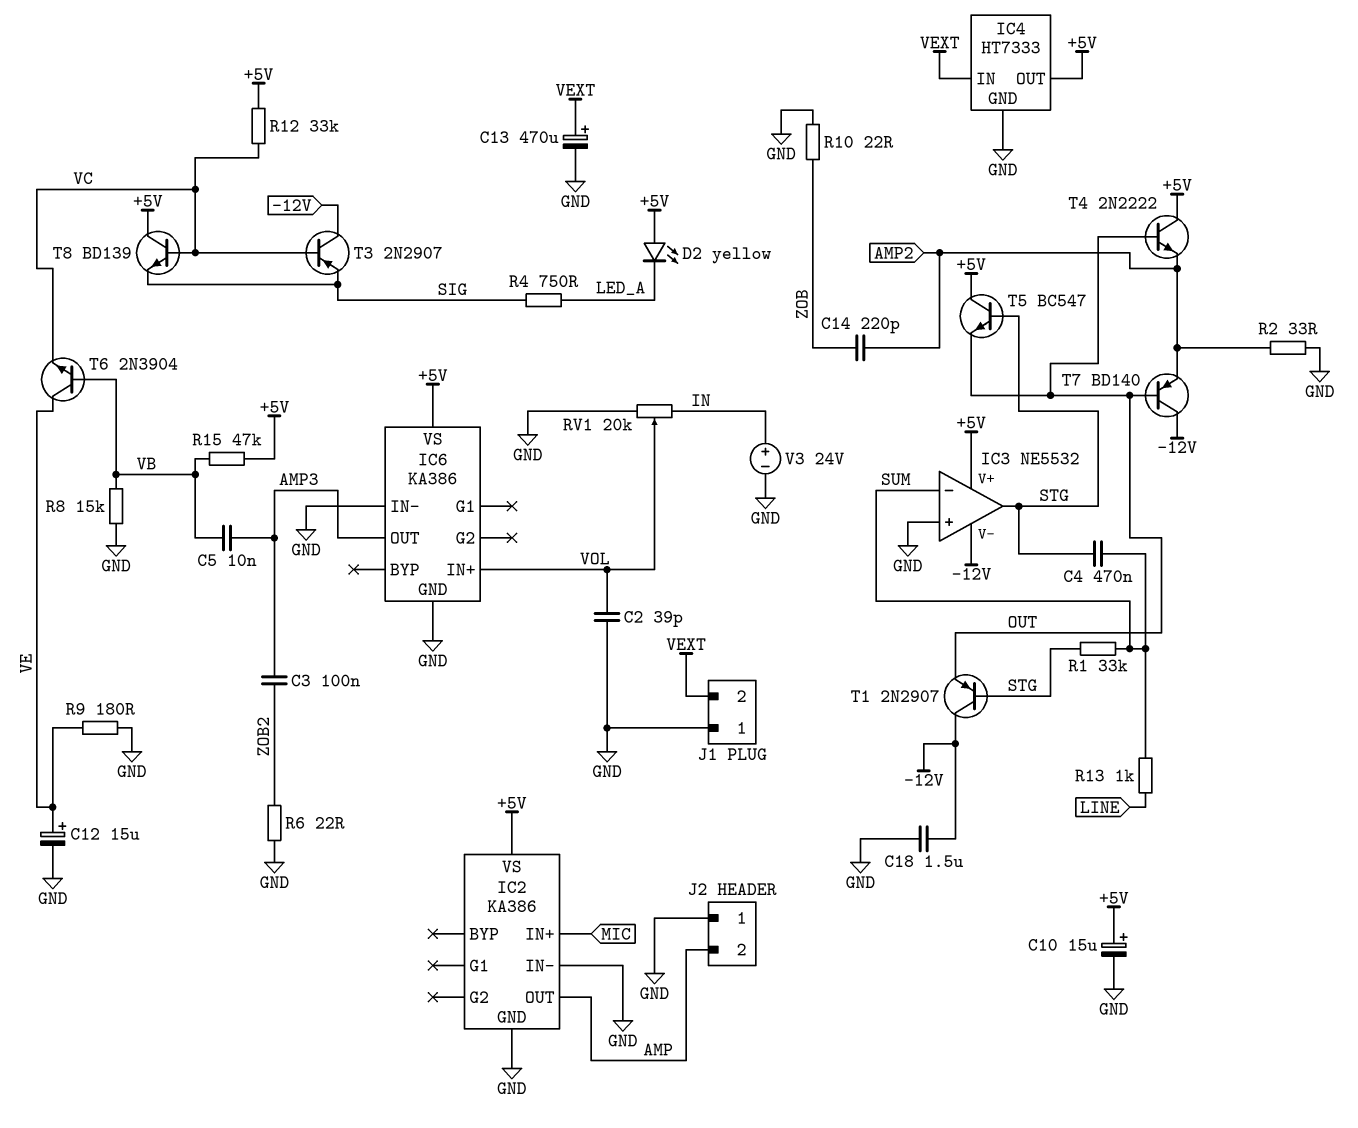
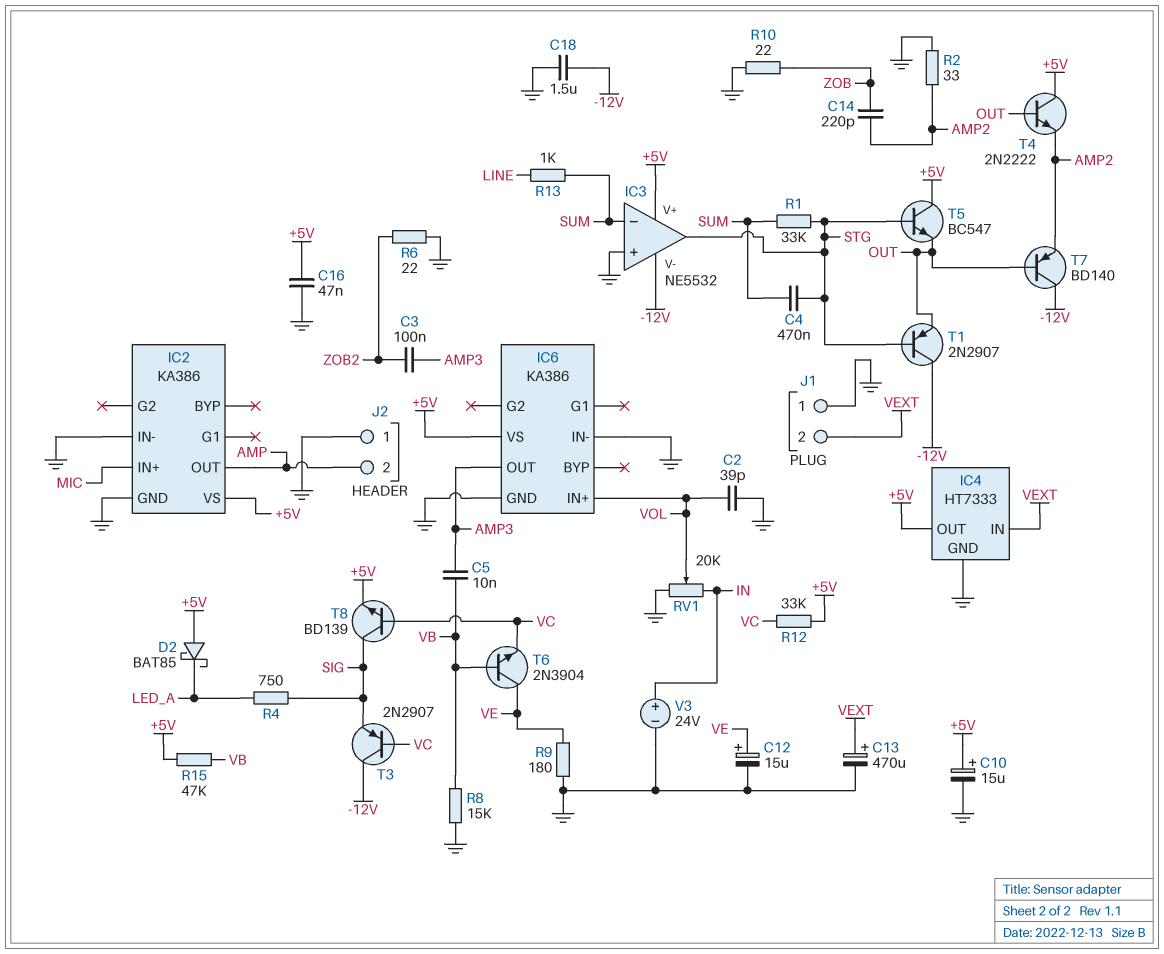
C16: none -> 47nF (+5V, GND)
D2: LED yellow (A +5V, K LED_A) -> schottky BAT85 (A +5V, K LED_A)
T8: NPN BD139 (B VC, C +5V, E SIG) -> NPN BD139 (B VC, C SIG, E +5V)

